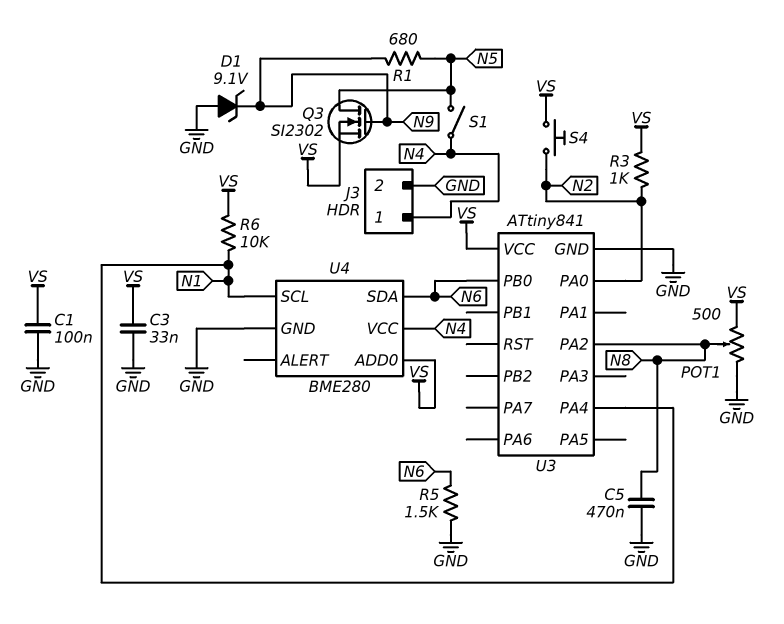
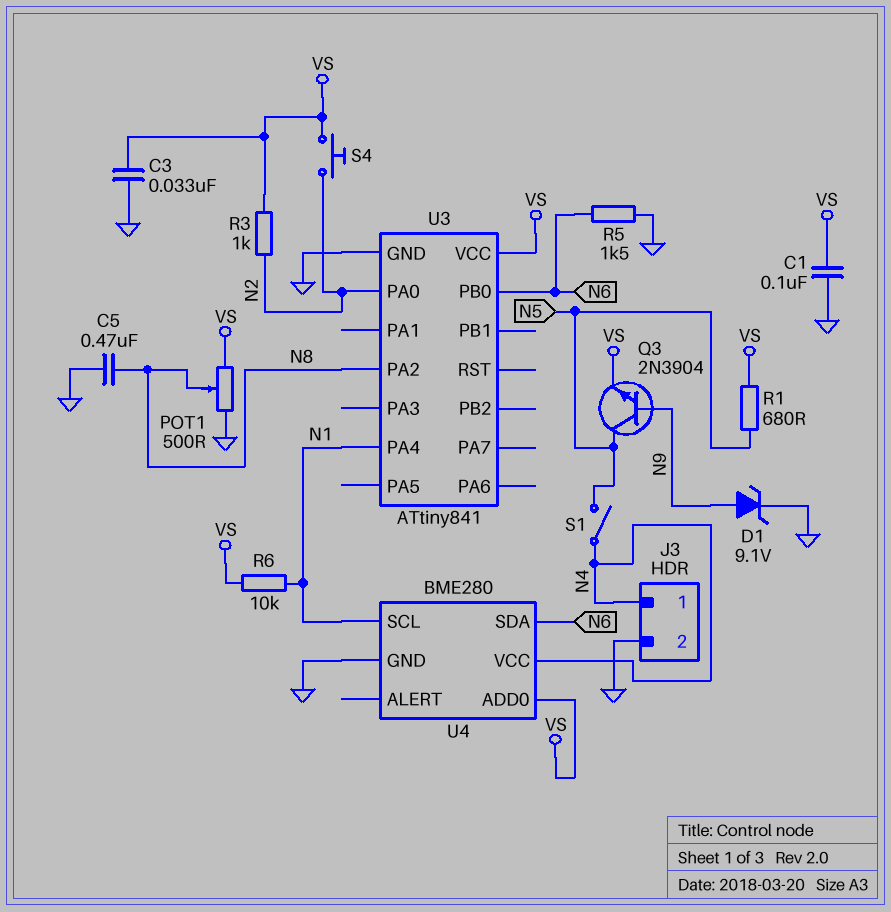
D1: zener 9.1V (A GND, K N9) -> zener 9.1V (A N9, K GND)
Q3: NMOS SI2302 (G N9, D N5, S VS) -> NPN 2N3904 (B N9, C N5, E VS)
R1: 680 (N5, N9) -> 680 (N5, VS)

